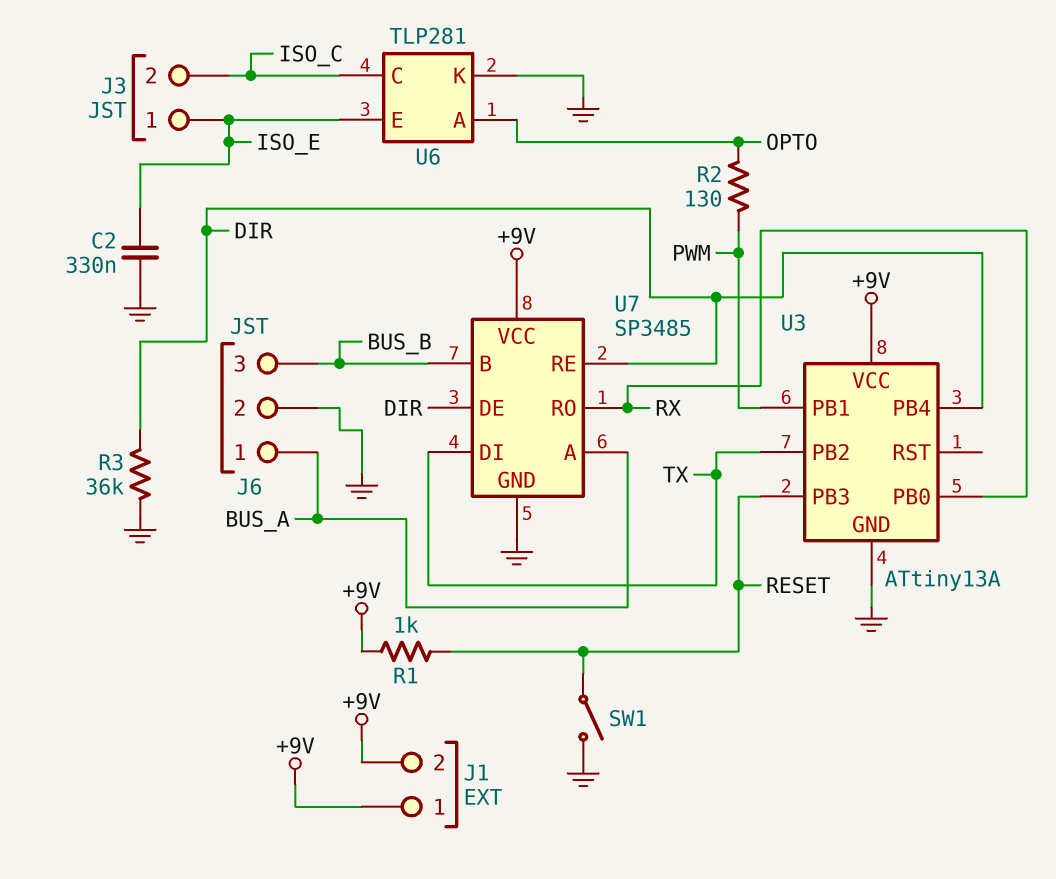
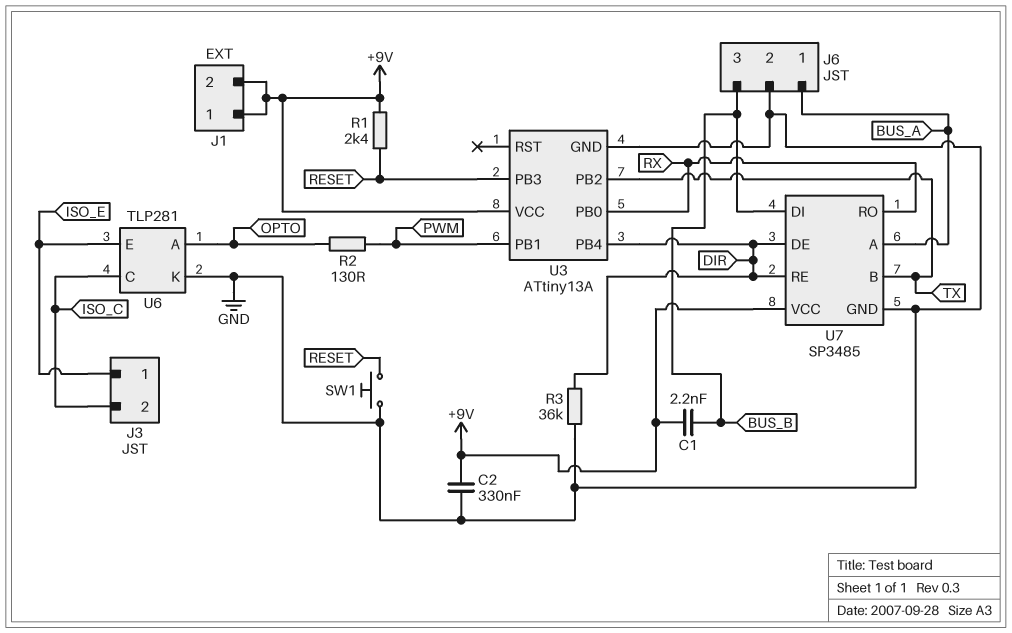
C1: none -> 2.2nF (+9V, BUS_B)
C2: 330nF (GND, ISO_E) -> 330nF (+9V, GND)
R1: 1k (+9V, RESET) -> 2.4k (+9V, RESET)
SW1: switch (GND, RESET) -> button (GND, RESET)
U7 pin B: BUS_B -> TX
U7 pin DI: TX -> BUS_B

